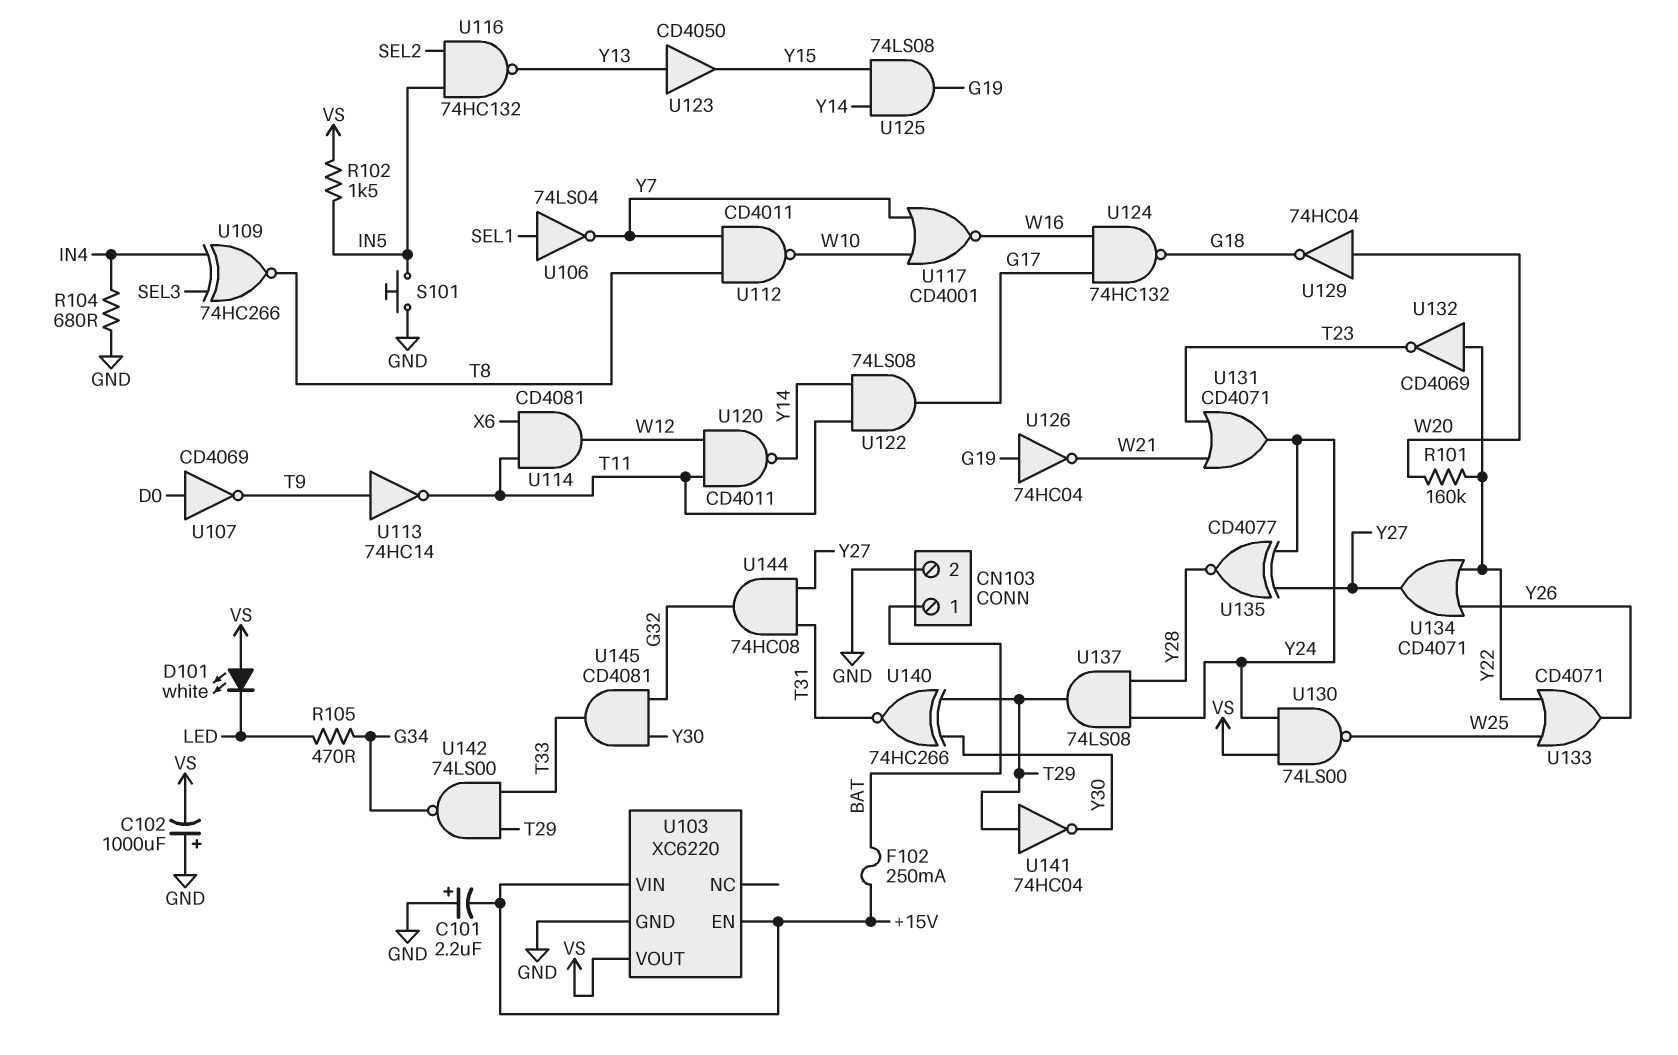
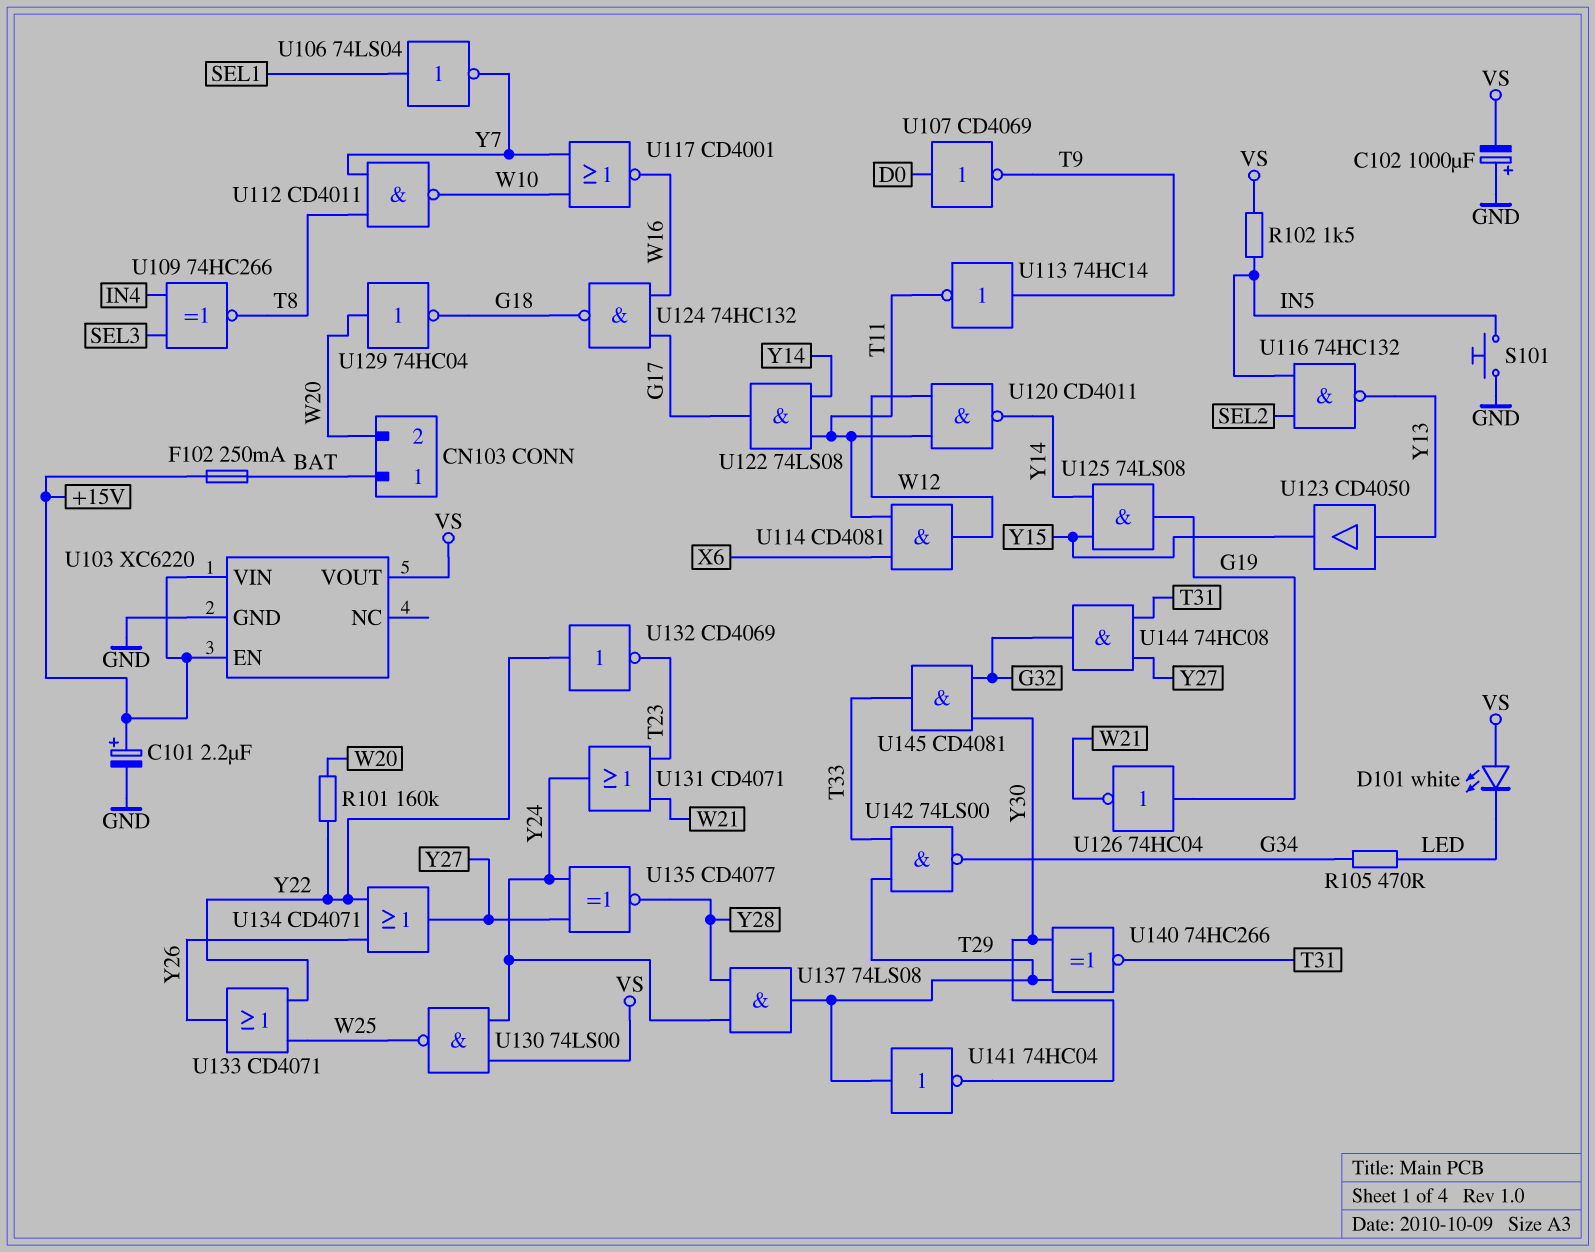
C101: 2.2uF (plus GND, minus +15V) -> 2.2uF (plus +15V, minus GND)
CN103 pin 2: GND -> W20
R104: 680 (GND, IN4) -> none

